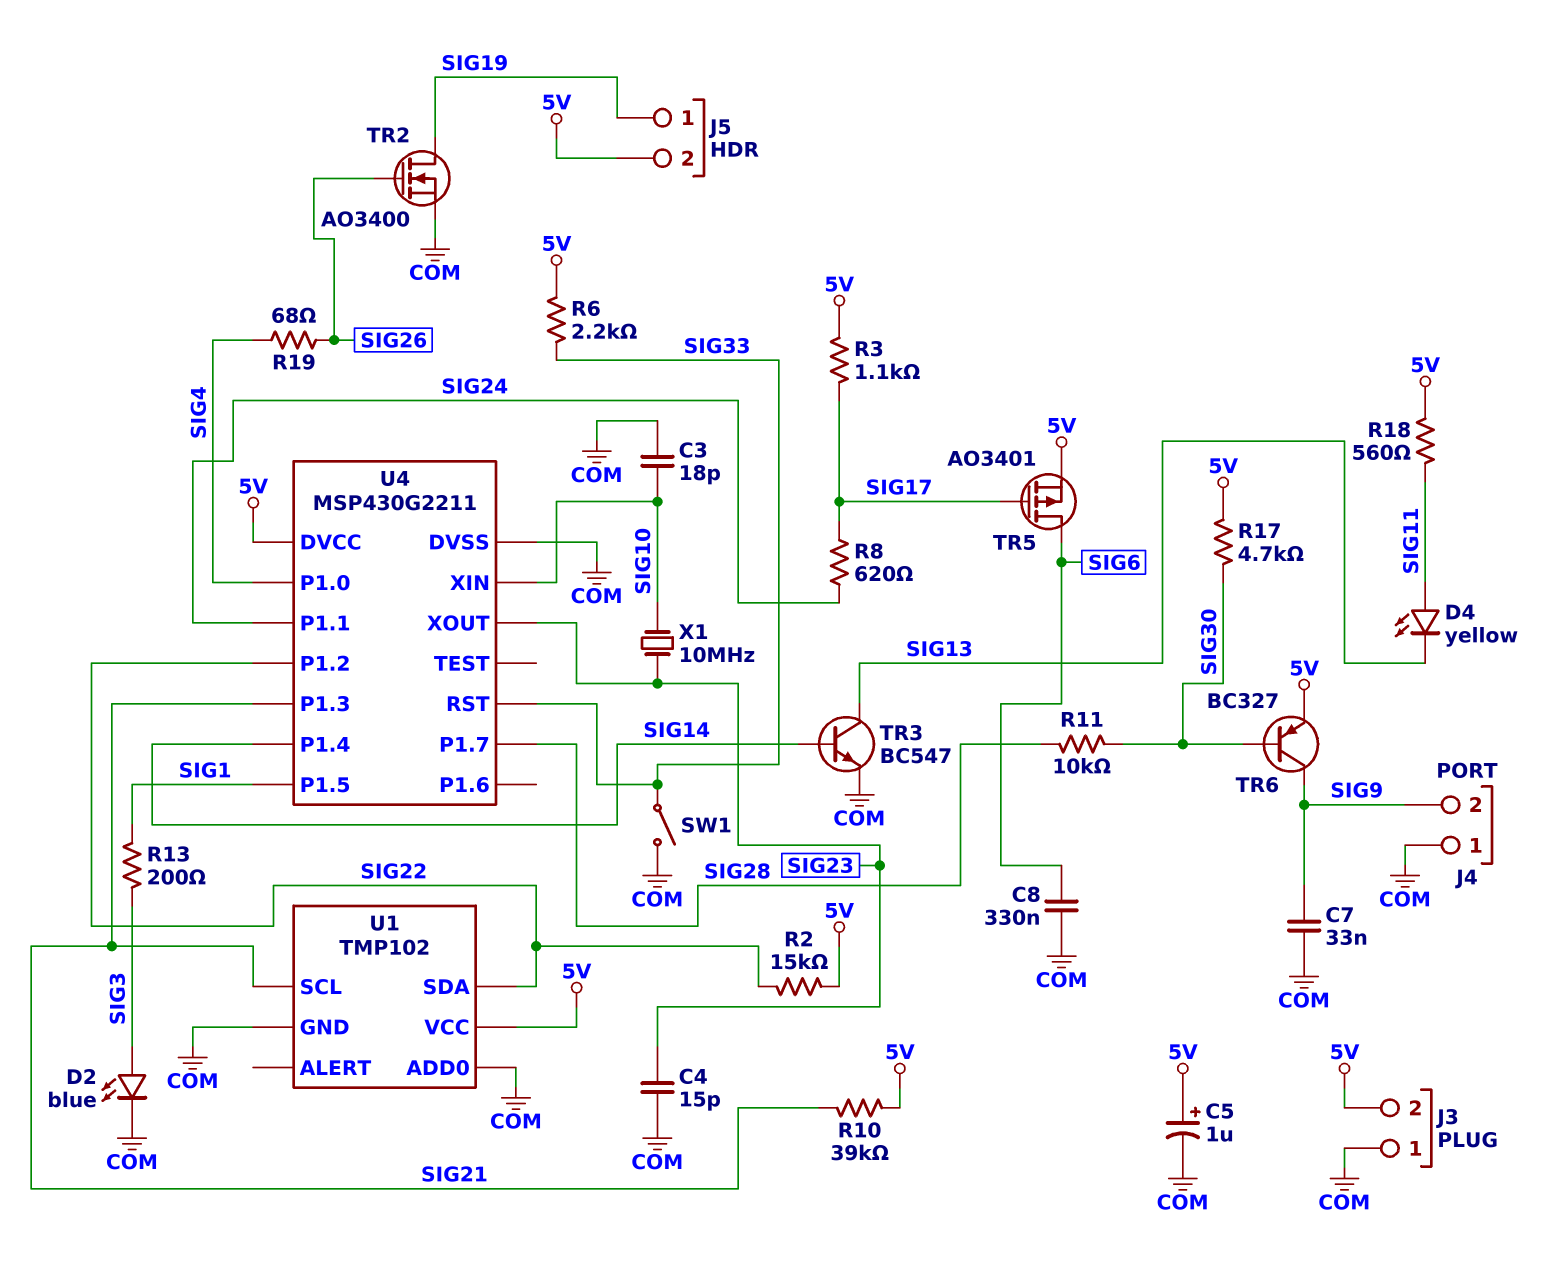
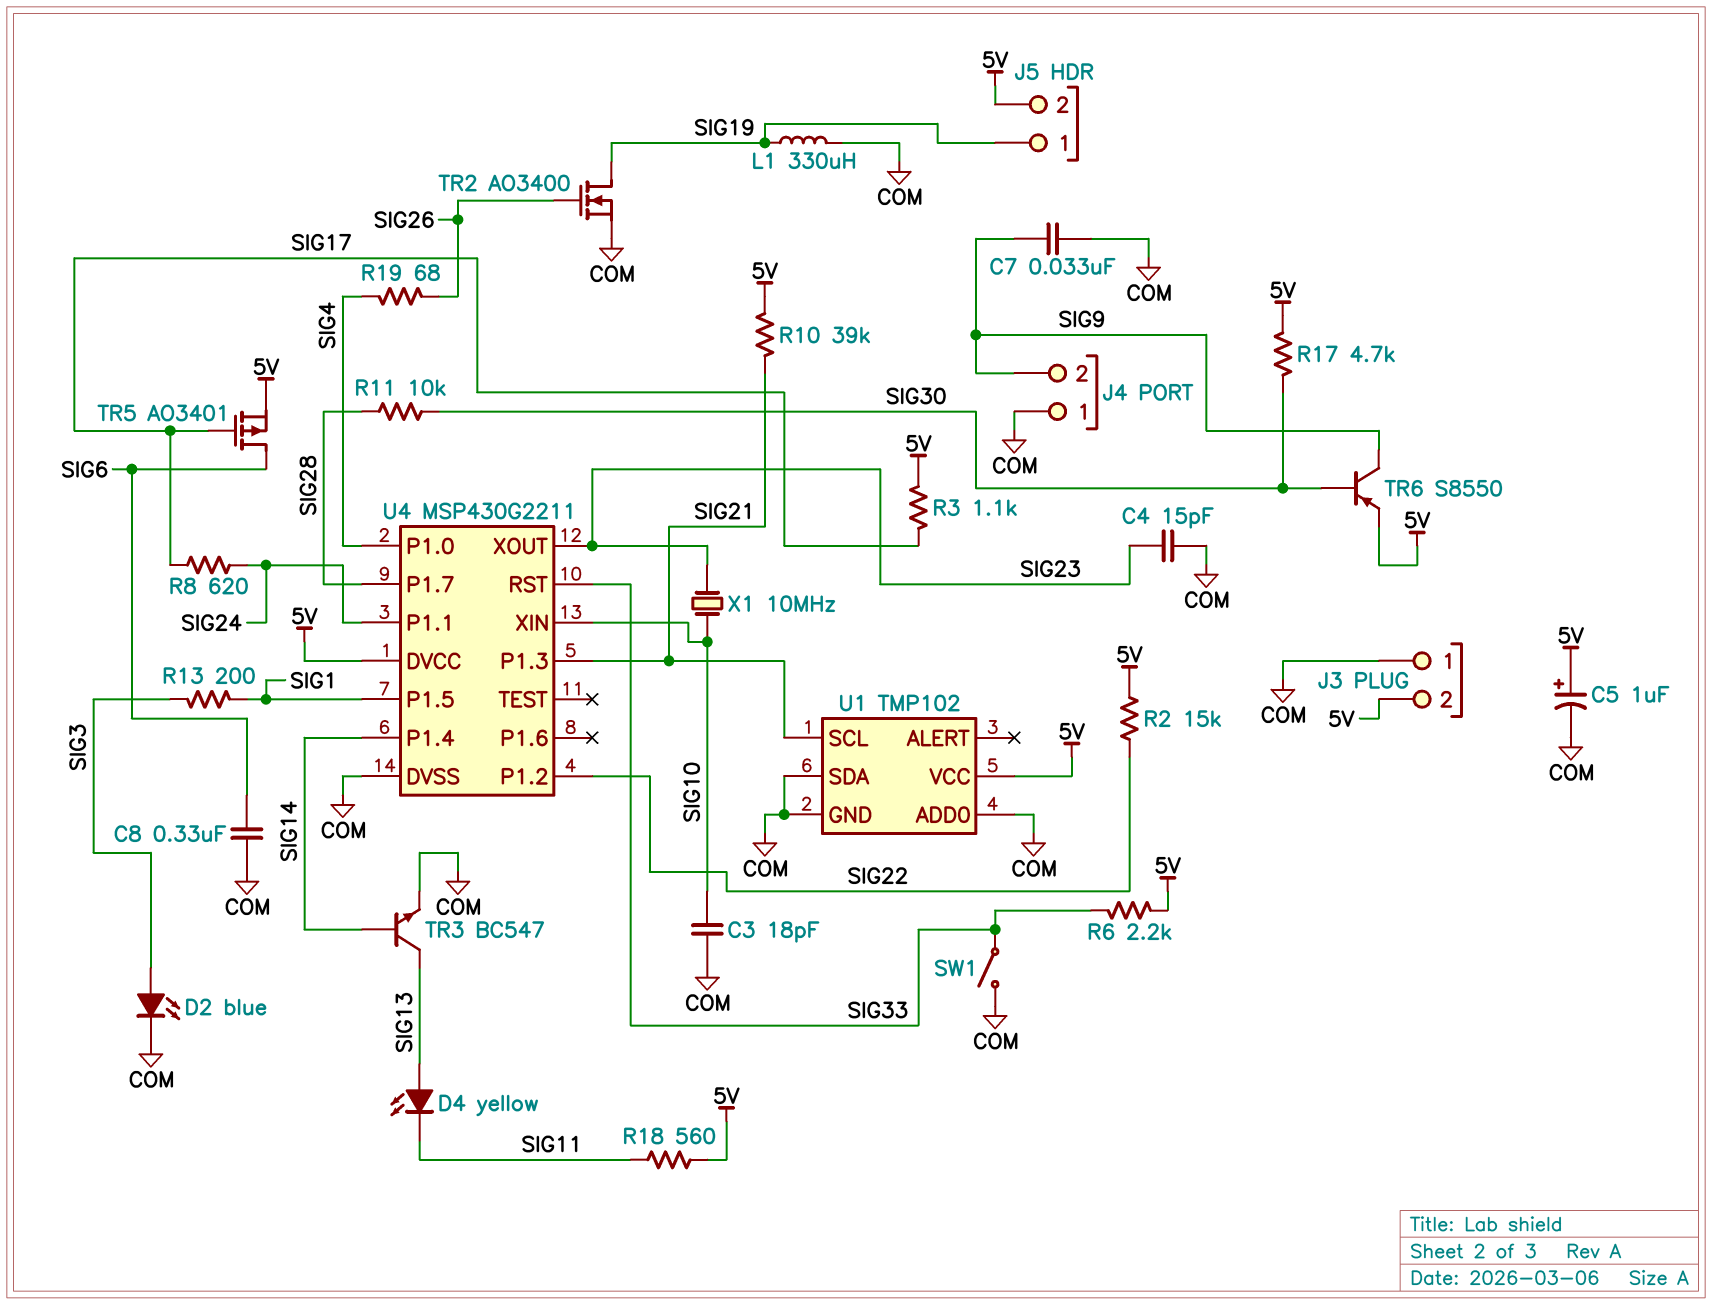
D4: LED yellow (A SIG11, K SIG13) -> LED yellow (A SIG13, K SIG11)
L1: none -> 330uH (COM, SIG19)
TR6: PNP BC327 (B SIG30, C SIG9, E 5V) -> PNP S8550 (B SIG30, C SIG9, E 5V)
U1 pin SDA: SIG22 -> COM

